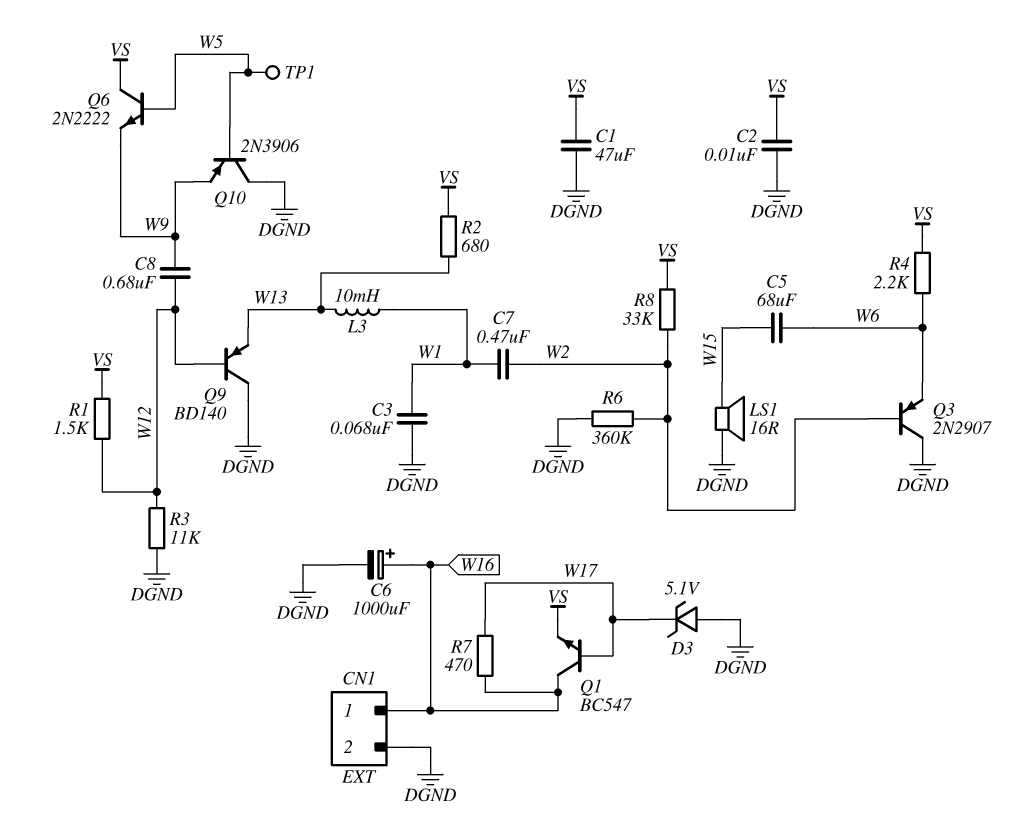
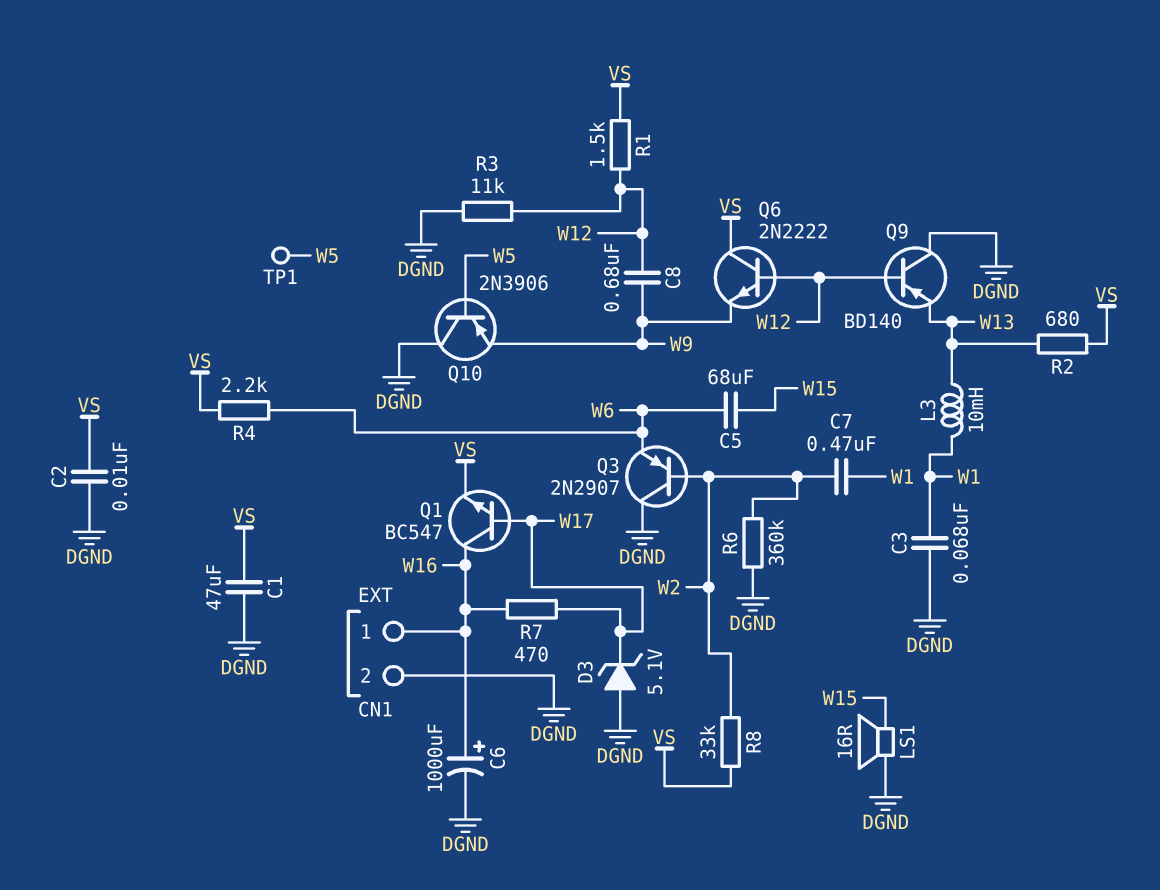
Q6: NPN 2N2222 (B W5, C VS, E W9) -> NPN 2N2222 (B W12, C VS, E W9)

